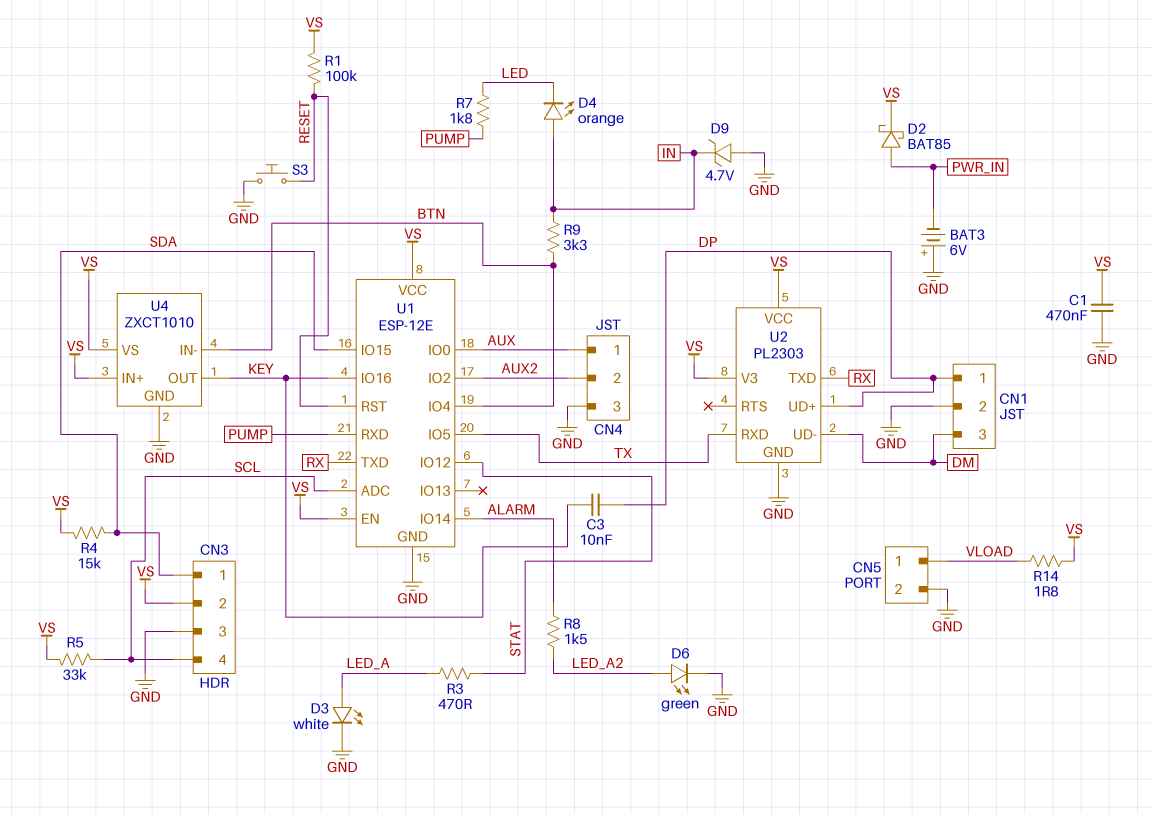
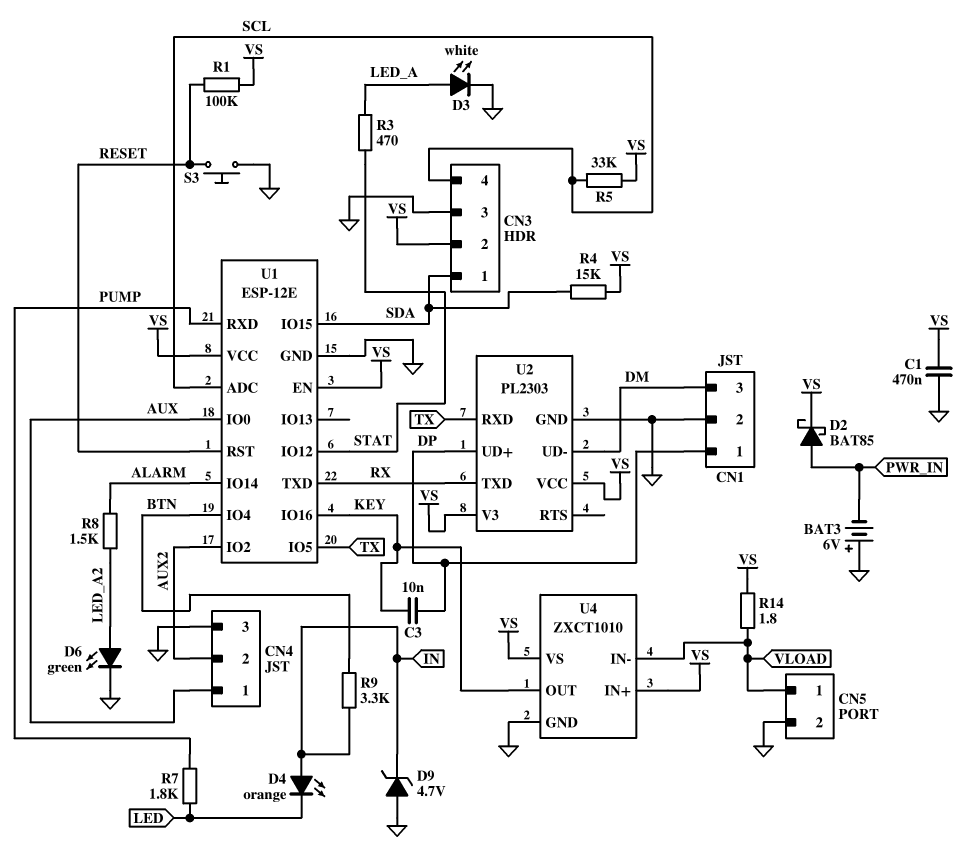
U4 pin IN-: BTN -> VLOAD

